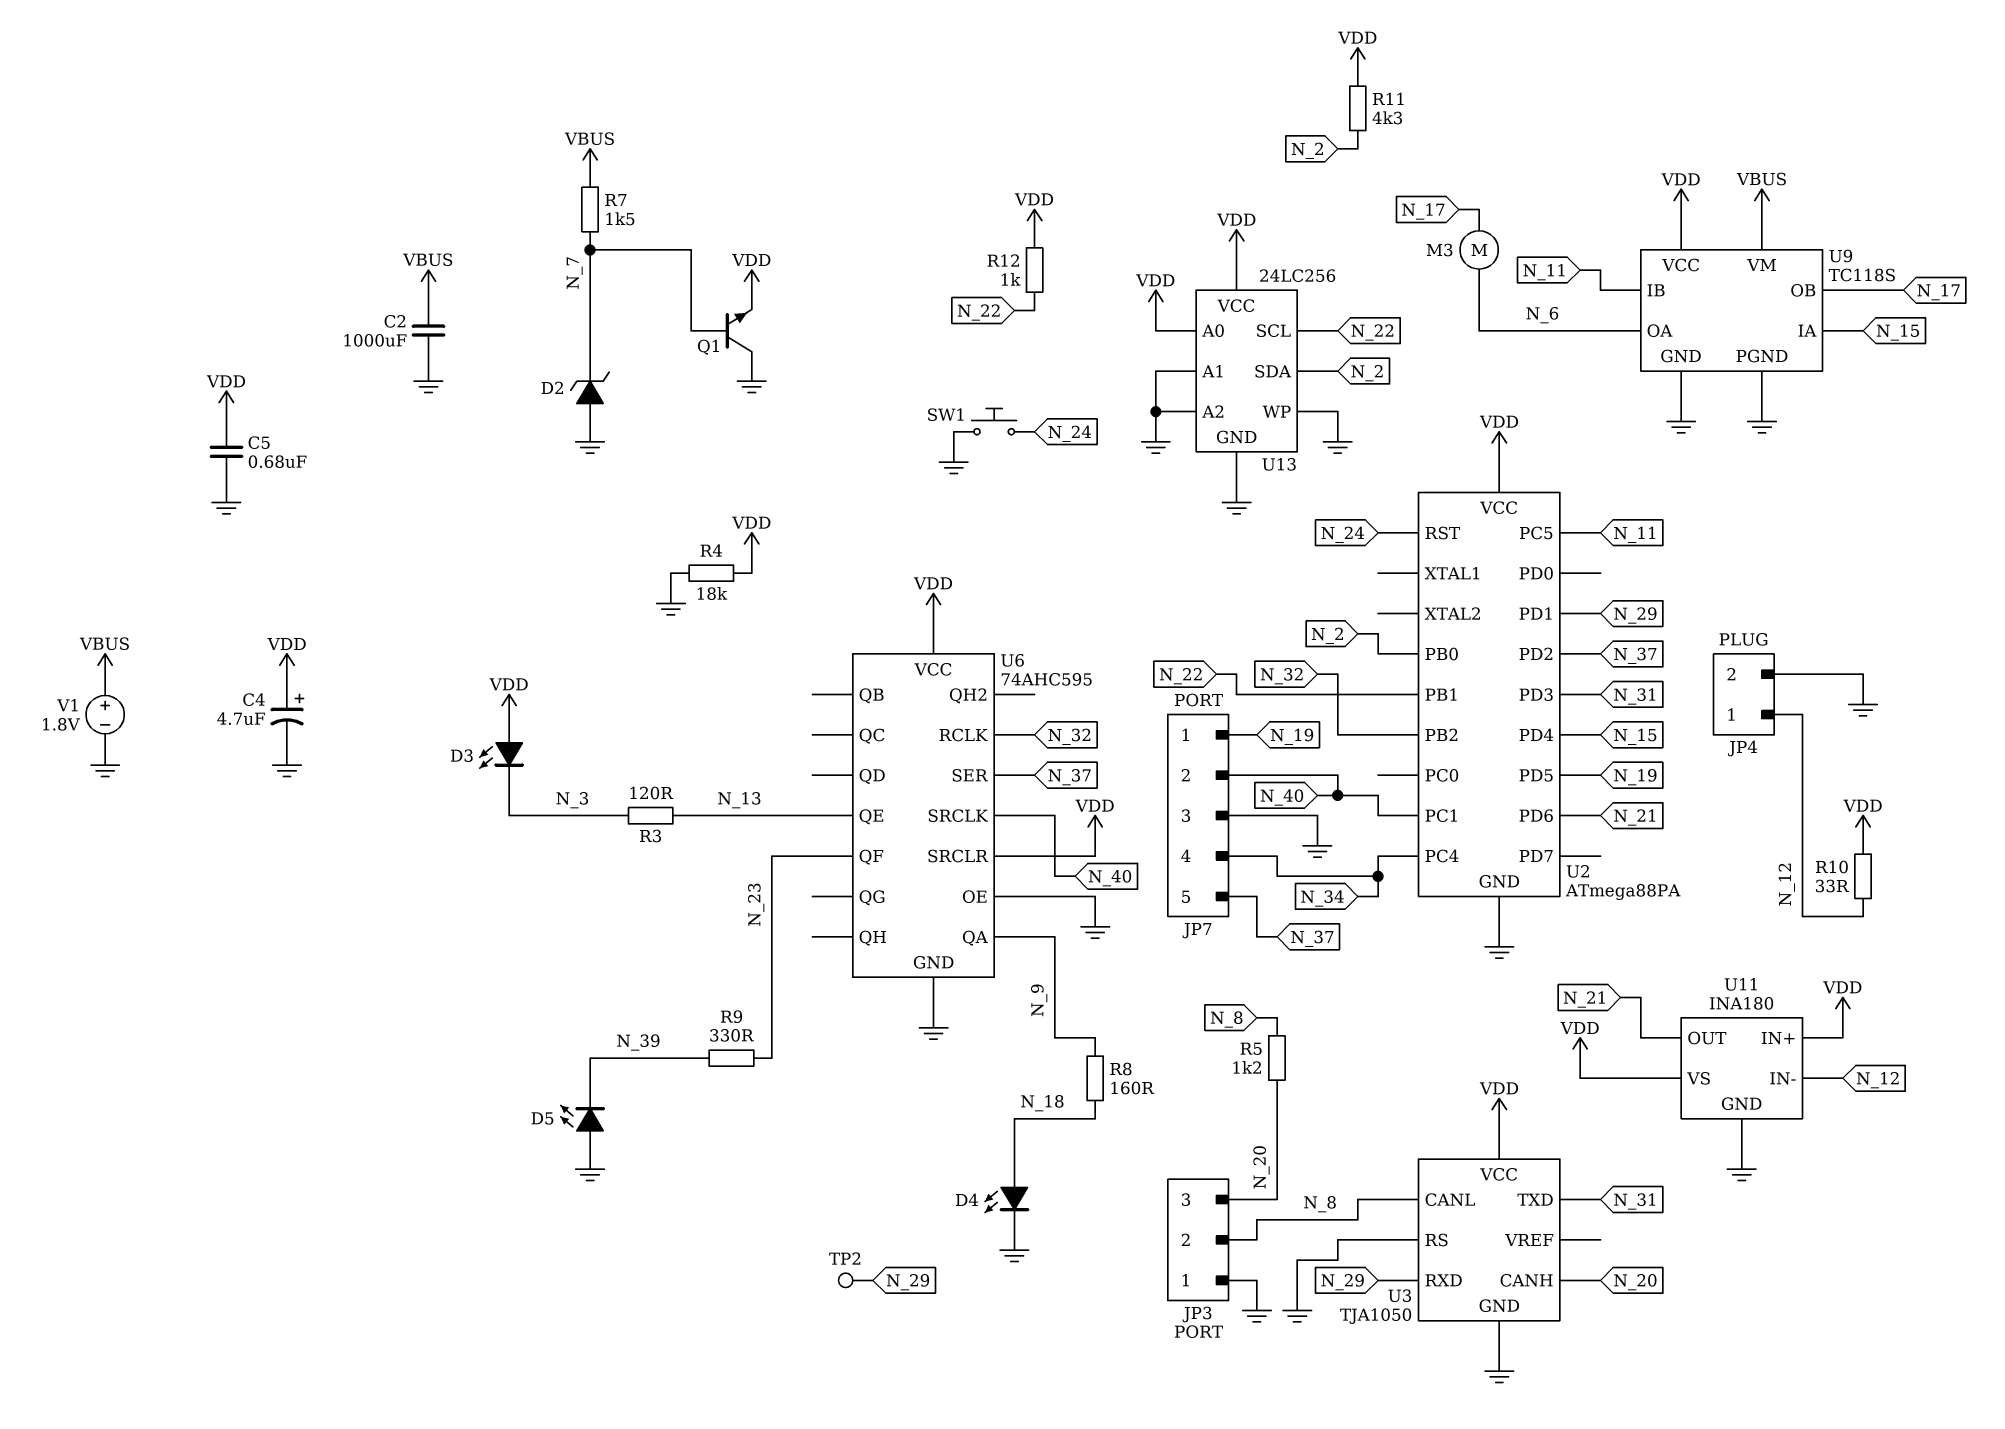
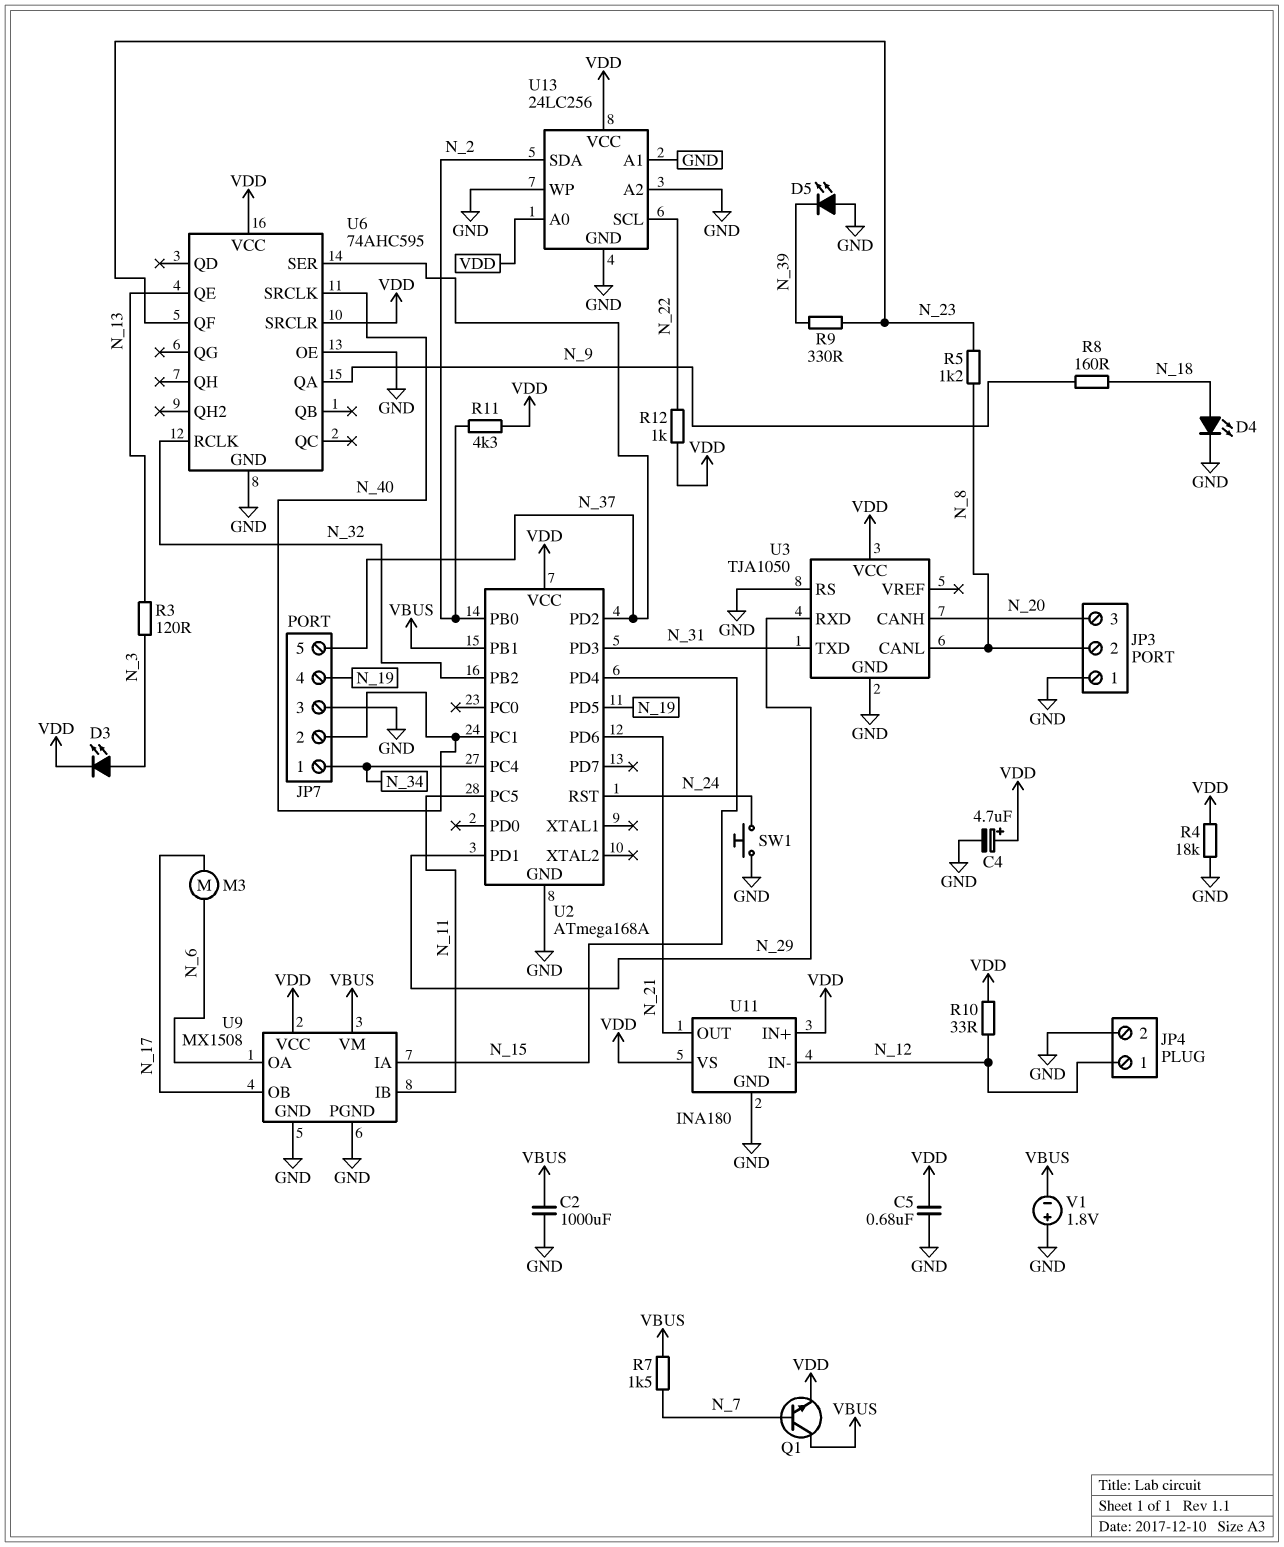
D2: zener (A GND, K N_7) -> none
D3: LED (A VDD, K N_3) -> LED (A N_3, K VDD)
JP7 pin 1: N_19 -> N_34
JP7 pin 4: N_34 -> N_19
Q1: NPN (B N_7, C GND, E VDD) -> NPN (B N_7, C VBUS, E VDD)
R5: 1.2k (N_8, N_20) -> 1.2k (N_8, N_23)
TP2: test point (N_29) -> none
U2: ATmega88PA -> ATmega168A
U2 pin PB1: N_22 -> VBUS
U9: TC118S -> MX1508
V1: 1.8V (plus VBUS, minus GND) -> 1.8V (plus GND, minus VBUS)

